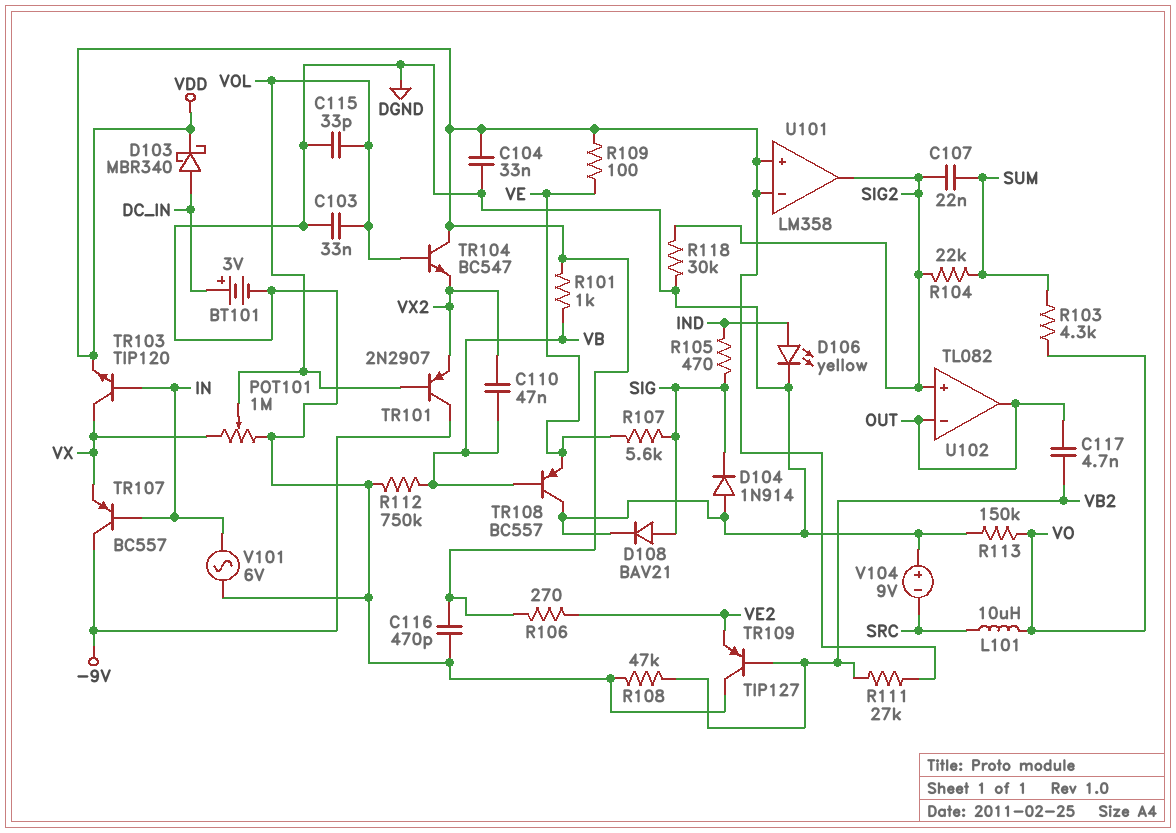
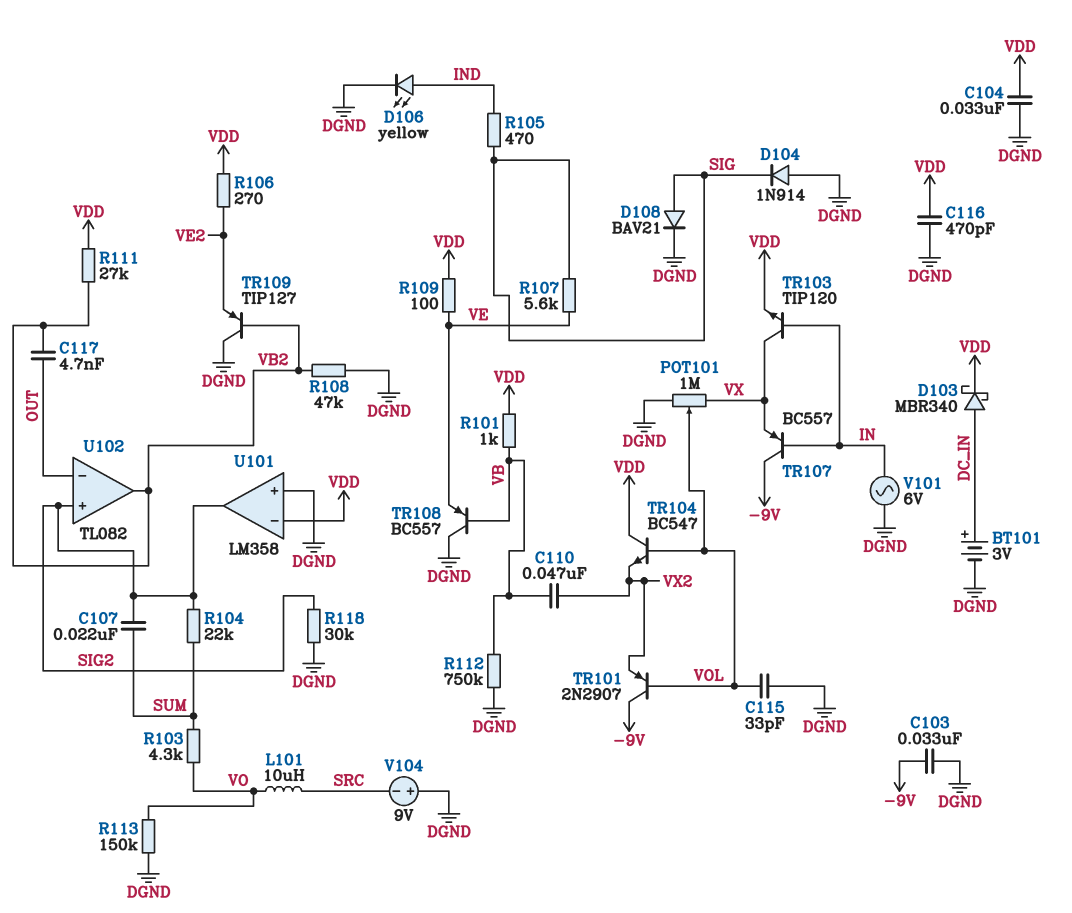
C103: 33nF (DGND, VOL) -> 33nF (-9V, DGND)
U101 pin in+: VDD -> DGND
U102 pin out: OUT -> VB2

